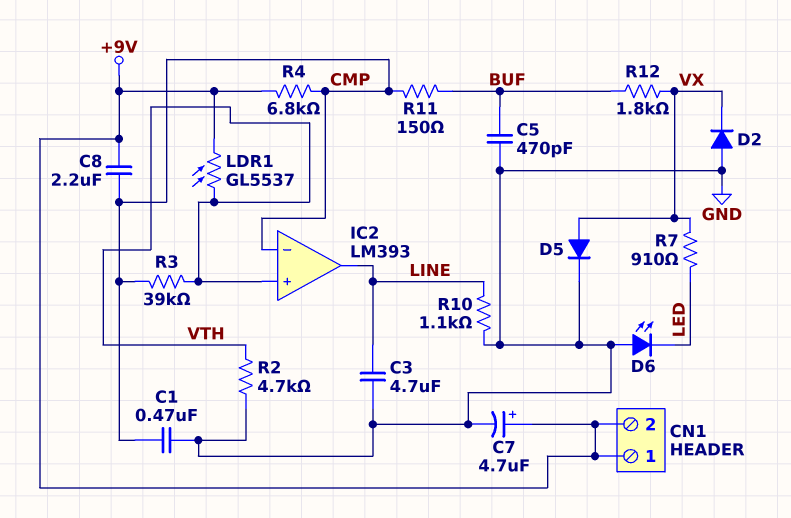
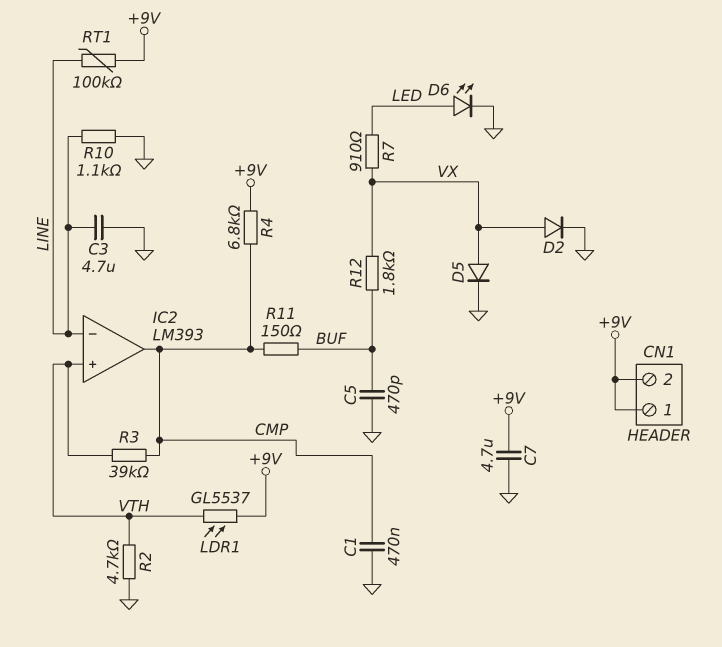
C7: 4.7uF (plus +9V, minus GND) -> 4.7uF (+9V, GND)
C8: 2.2uF (+9V, CMP) -> none
D2: diode (A GND, K VX) -> diode (A VX, K GND)
D6: LED (A GND, K LED) -> LED (A LED, K GND)
IC2 pin in-: CMP -> LINE
IC2 pin out: LINE -> CMP
RT1: none -> 100k (+9V, LINE)

